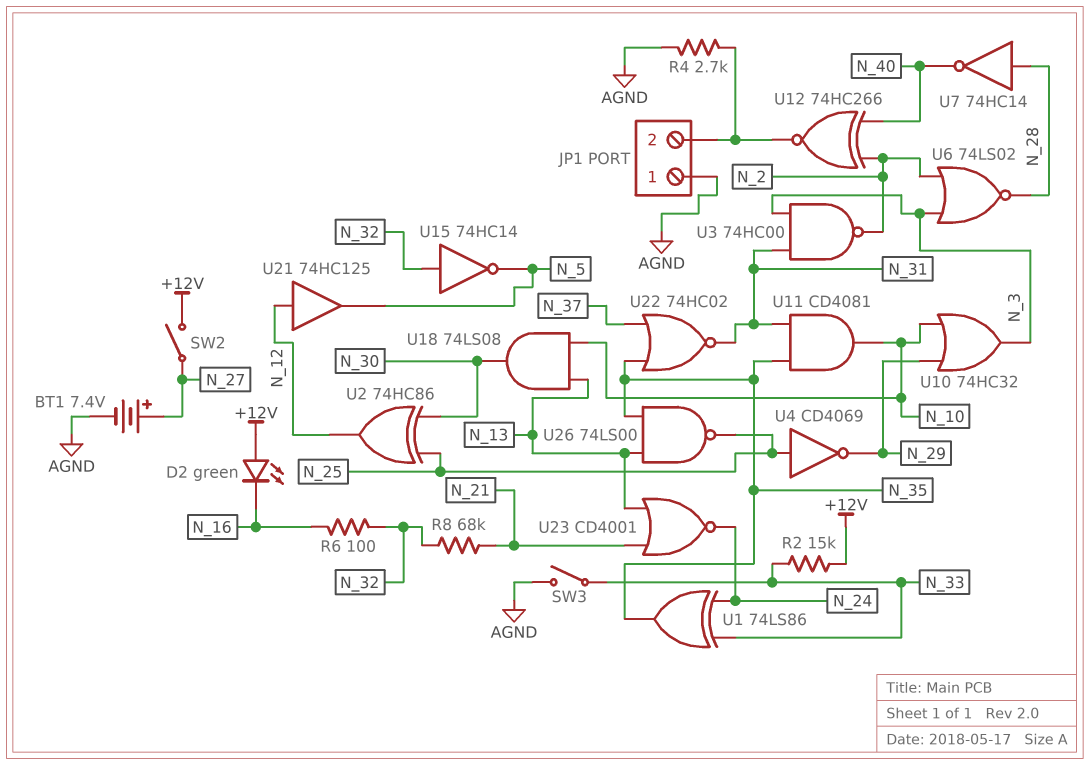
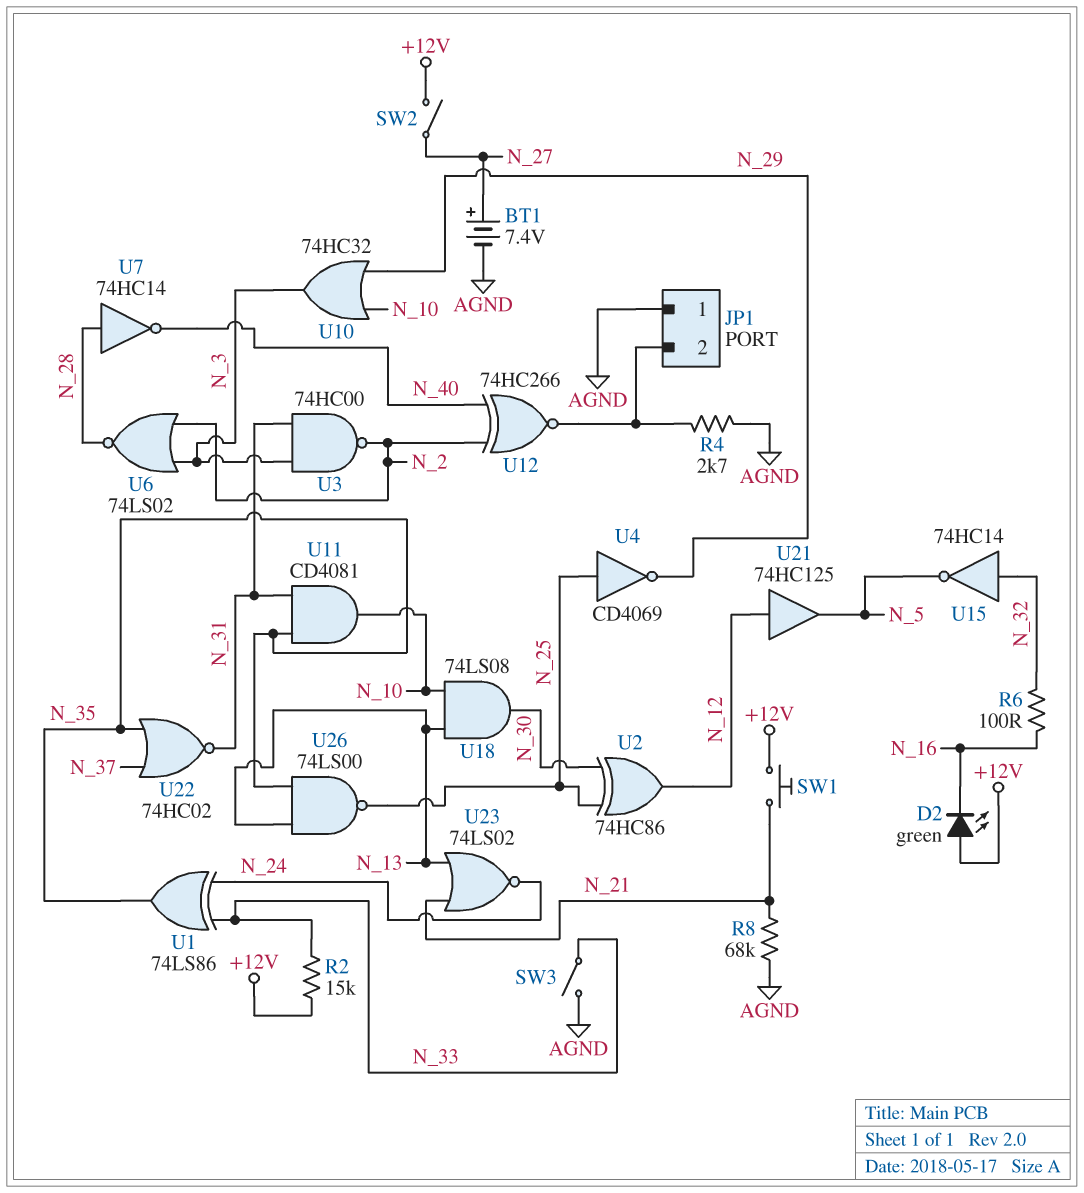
R8: 68k (N_21, N_32) -> 68k (AGND, N_21)
SW1: none -> button (+12V, N_21)
U23: NOR CD4001 (in N_13, in N_21, out N_24) -> NOR 74LS02 (in N_13, in N_21, out N_24)

